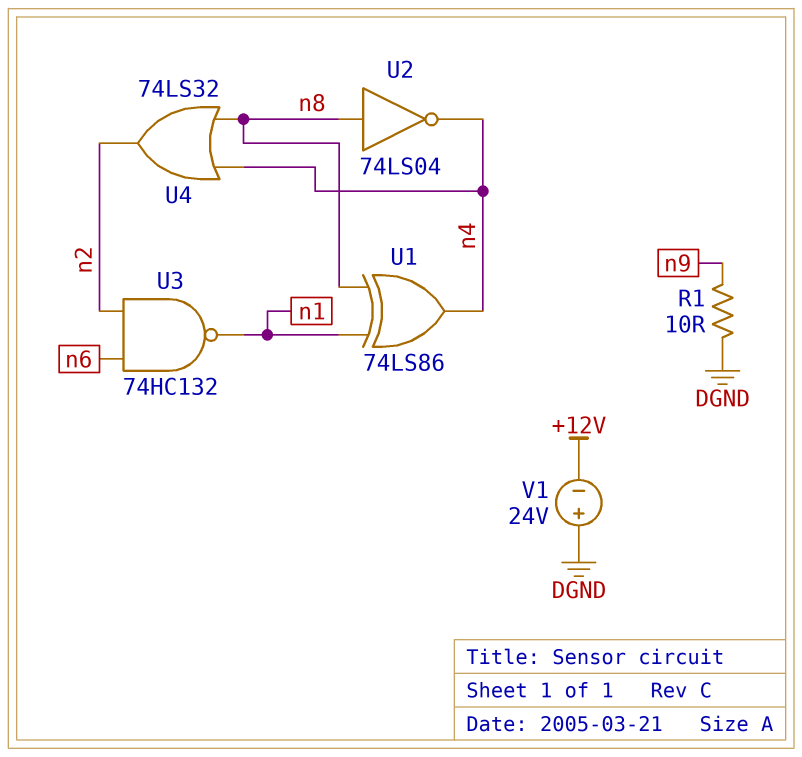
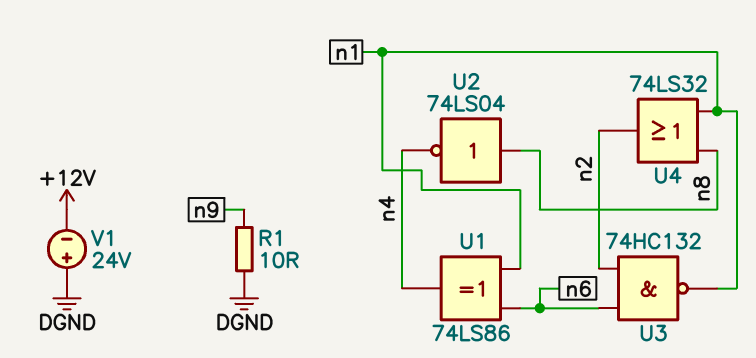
U1: XOR 74LS86 (in n1, in n8, out n4) -> XOR 74LS86 (in n1, in n6, out n4)
U4: OR 74LS32 (in n4, in n8, out n2) -> OR 74LS32 (in n1, in n8, out n2)

